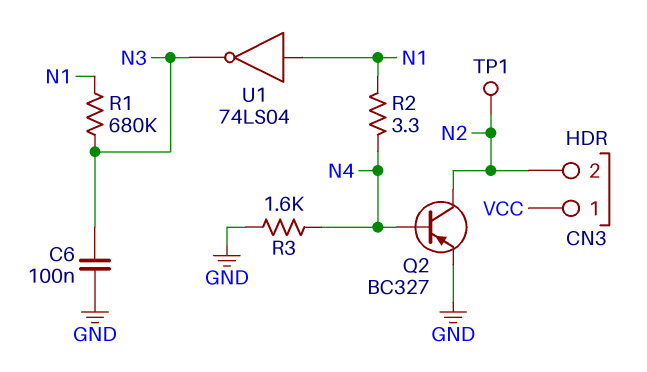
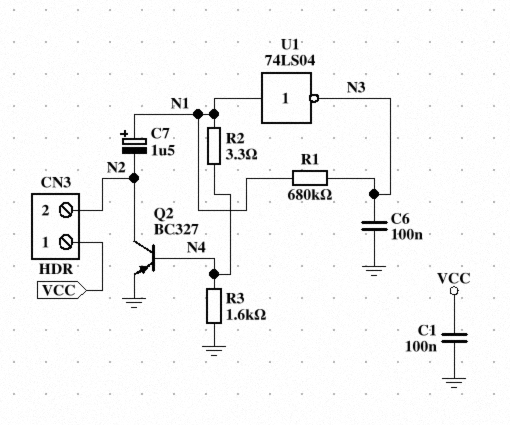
C1: none -> 100nF (GND, VCC)
C7: none -> 1.5uF (plus N1, minus N2)
TP1: test point (N2) -> none

